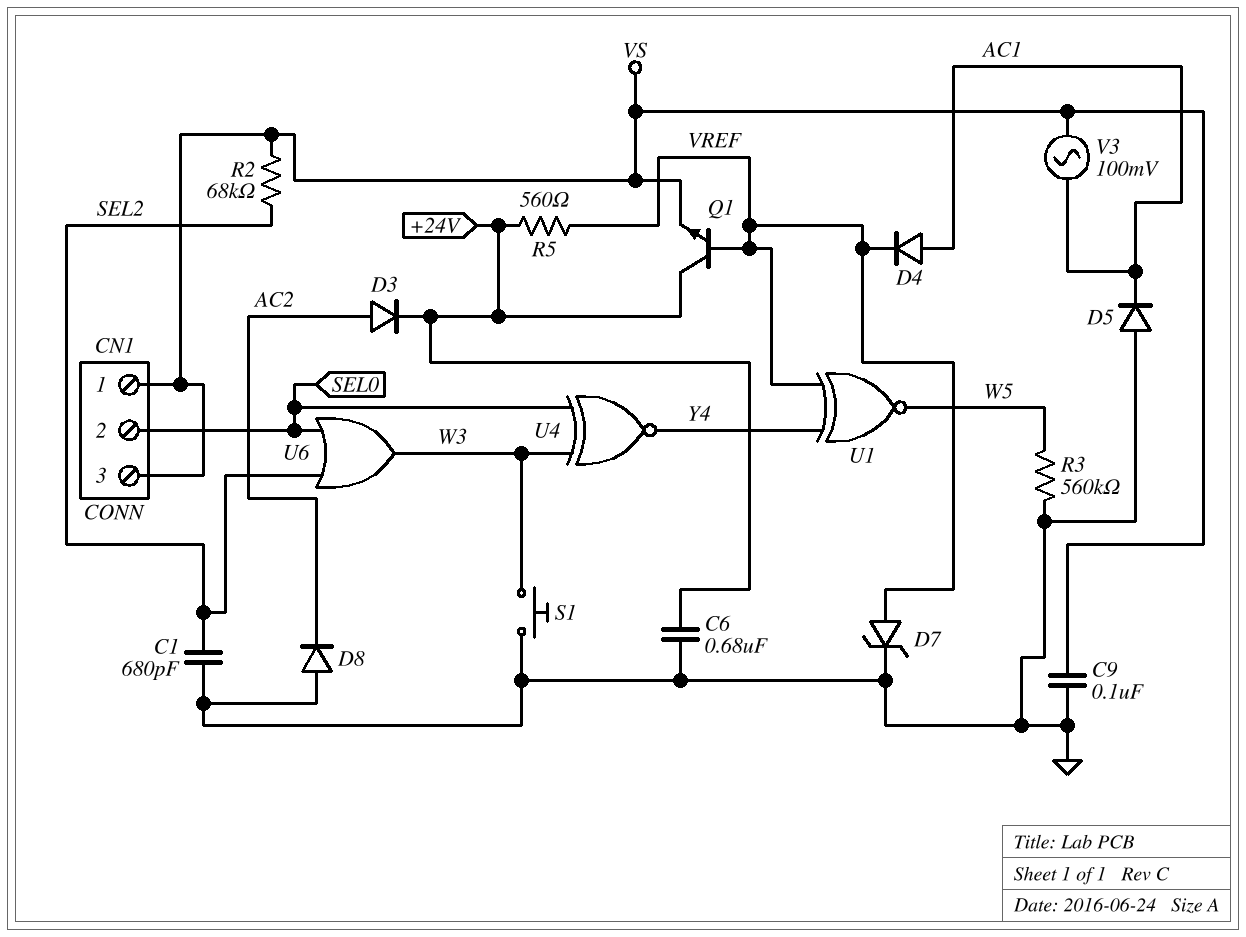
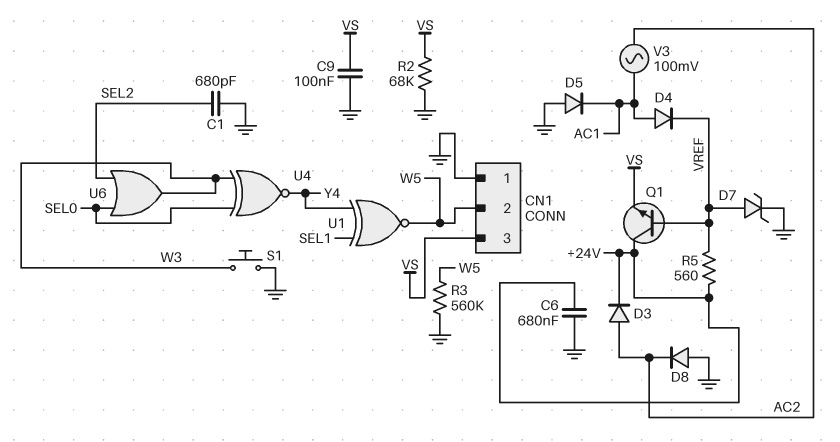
CN1 pin 1: VS -> GND
CN1 pin 2: SEL0 -> W5
R2: 68k (SEL2, VS) -> 68k (GND, VS)
U1: XNOR (in VREF, in Y4, out W5) -> XNOR (in SEL1, in Y4, out W5)
V3: AC 100mV (AC1, VS) -> AC 100mV (AC1, AC2)

